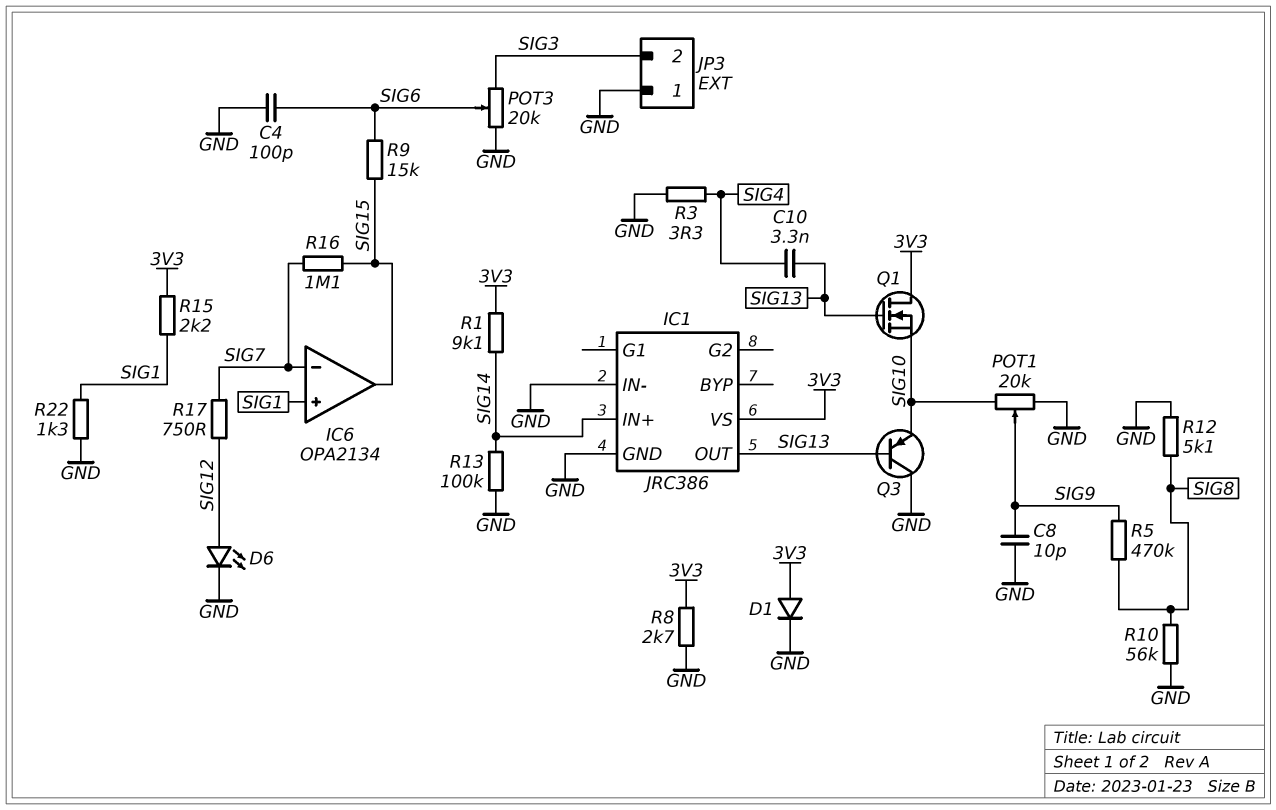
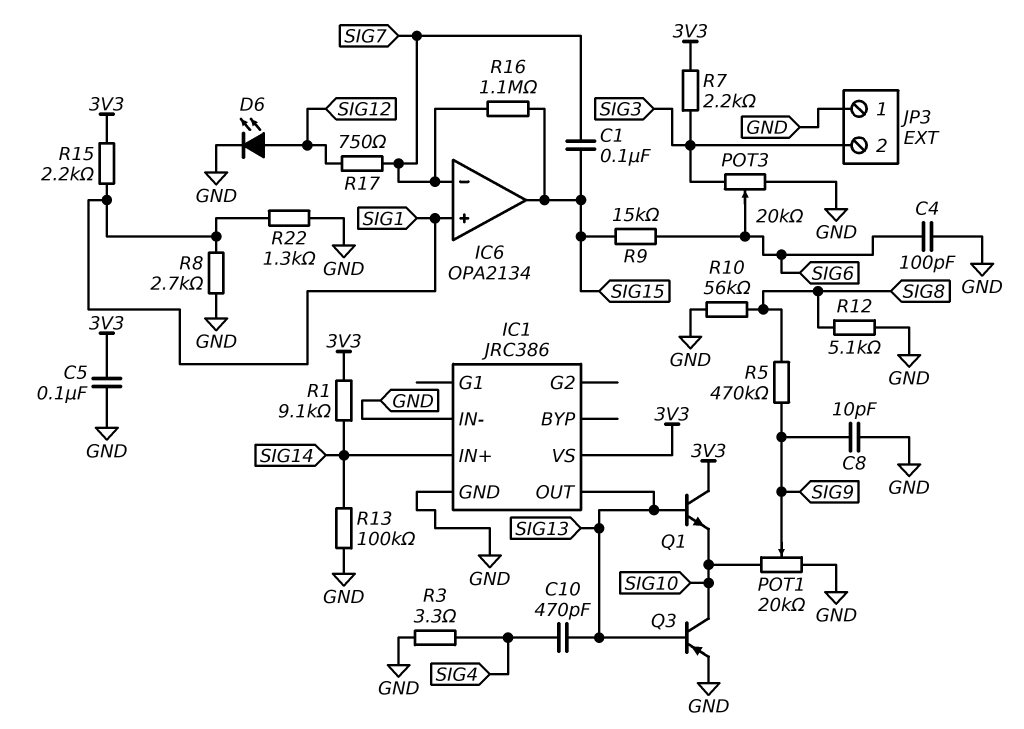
C1: none -> 100nF (SIG7, SIG15)
C5: none -> 100nF (3V3, GND)
C10: 3.3nF (SIG4, SIG13) -> 470pF (SIG4, SIG13)
D1: diode (A 3V3, K GND) -> none
Q1: NMOS (G SIG13, D 3V3, S SIG10) -> NPN (B SIG13, C 3V3, E SIG10)
Q3: PNP (B SIG13, C GND, E SIG10) -> PNP (B SIG13, C SIG10, E GND)
R7: none -> 2.2k (3V3, SIG3)
R8: 2.7k (3V3, GND) -> 2.7k (GND, SIG1)

